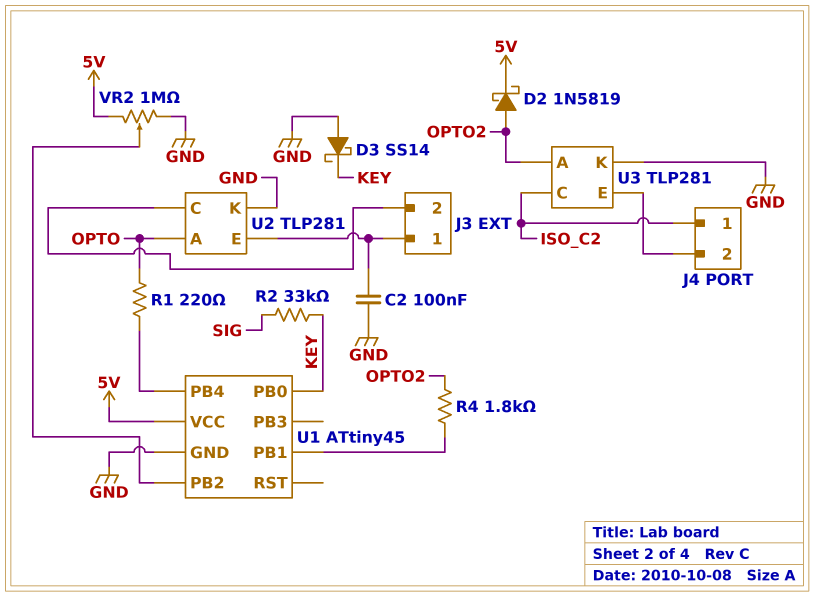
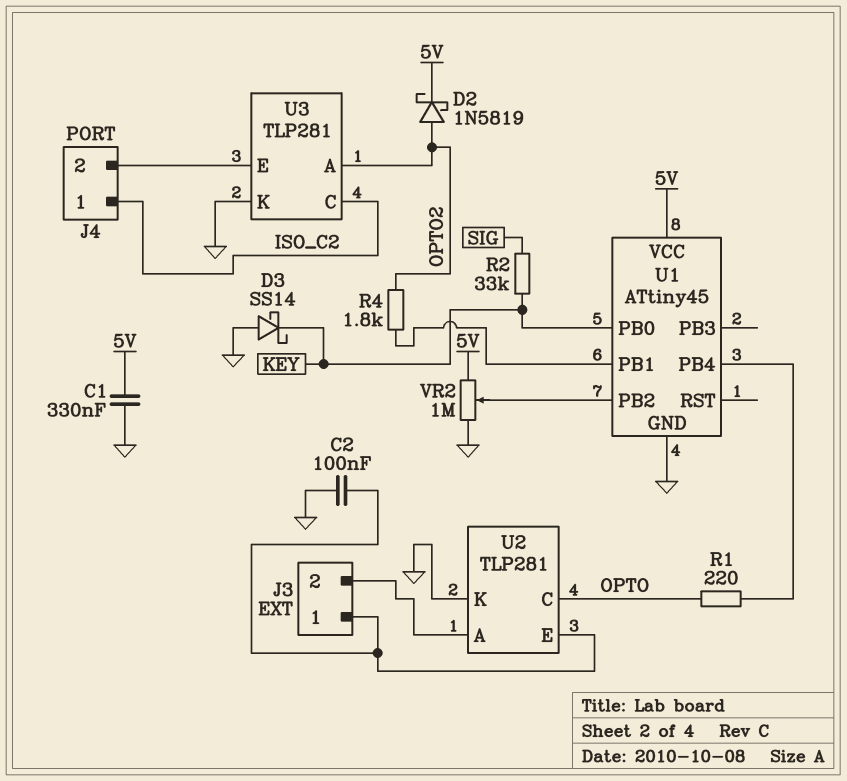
C1: none -> 330nF (5V, GND)
U2 pin A: OPTO -> J3/2
U2 pin C: J3/2 -> OPTO

